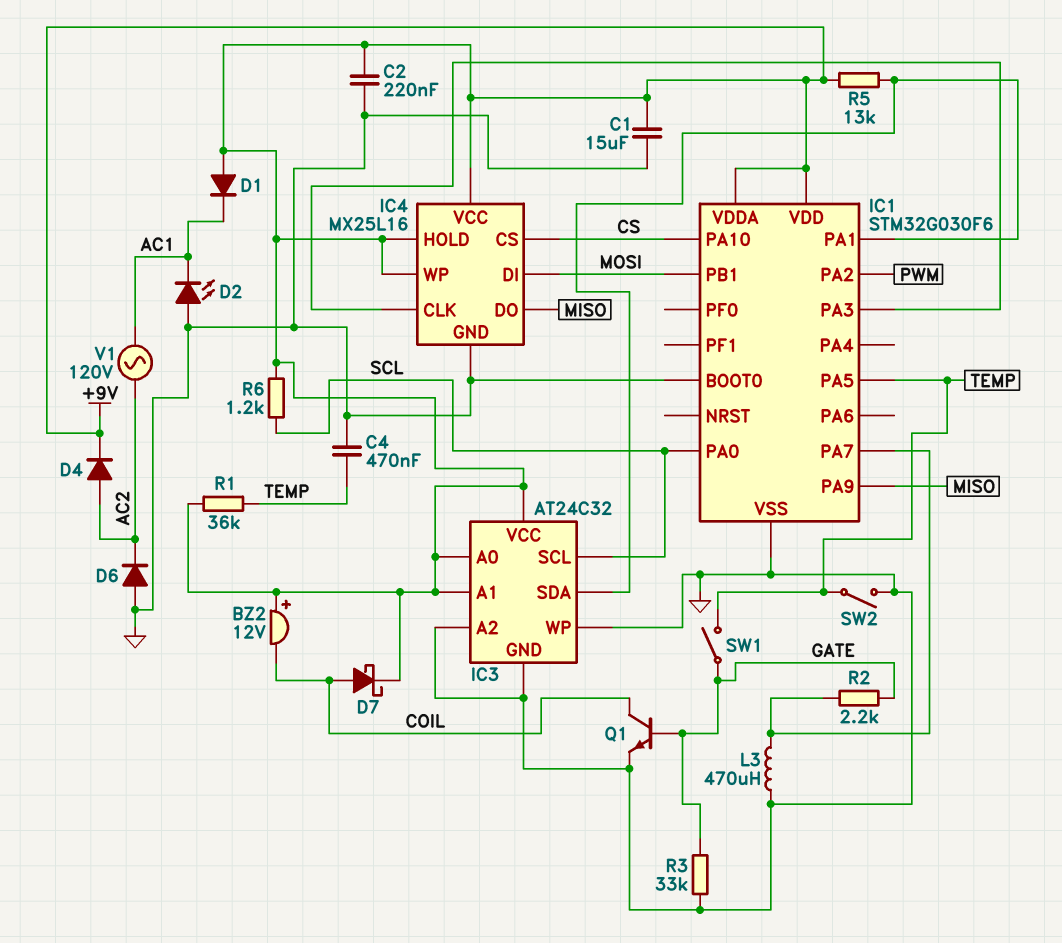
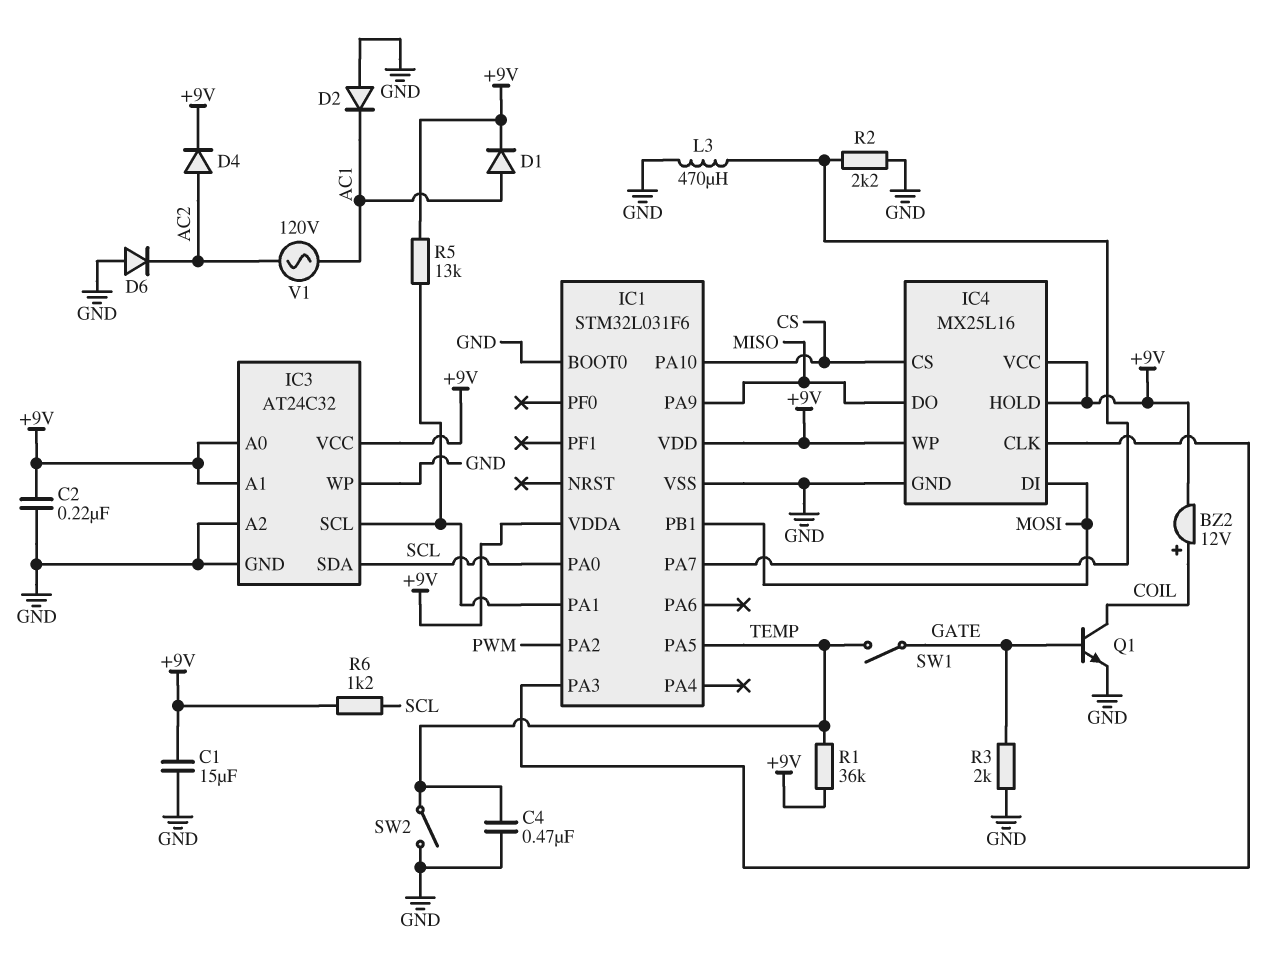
BZ2: buzzer 12V (plus +9V, minus COIL) -> buzzer 12V (plus COIL, minus +9V)
D1: diode (A +9V, K AC1) -> diode (A AC1, K +9V)
D2: LED (A GND, K AC1) -> diode (A GND, K AC1)
D7: schottky (A COIL, K +9V) -> none
IC1: STM32G030F6 -> STM32L031F6
IC3 pin SCL: SCL -> IC1/PA1
IC3 pin SDA: IC1/PA1 -> SCL
R2: 2.2k (GATE, IC1/PA7) -> 2.2k (GND, IC1/PA7)
R3: 33k (GATE, GND) -> 2k (GATE, GND)

